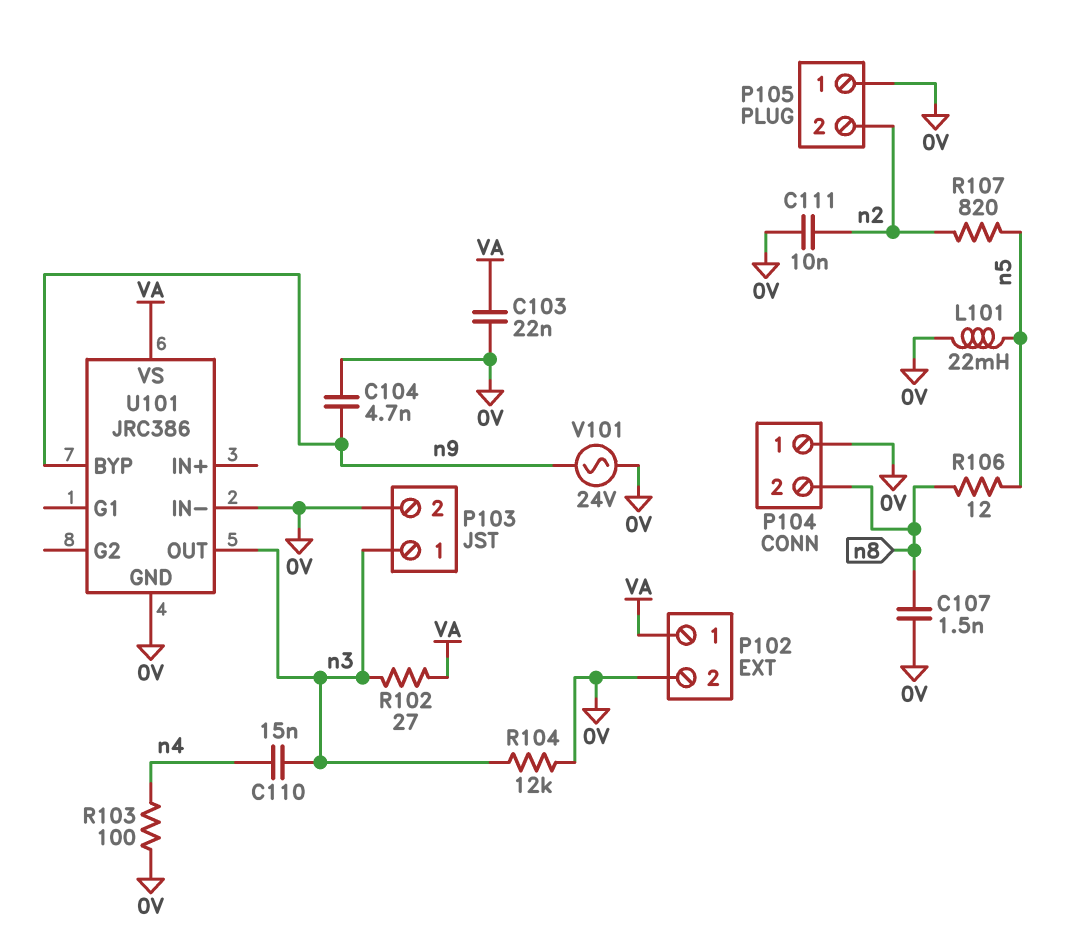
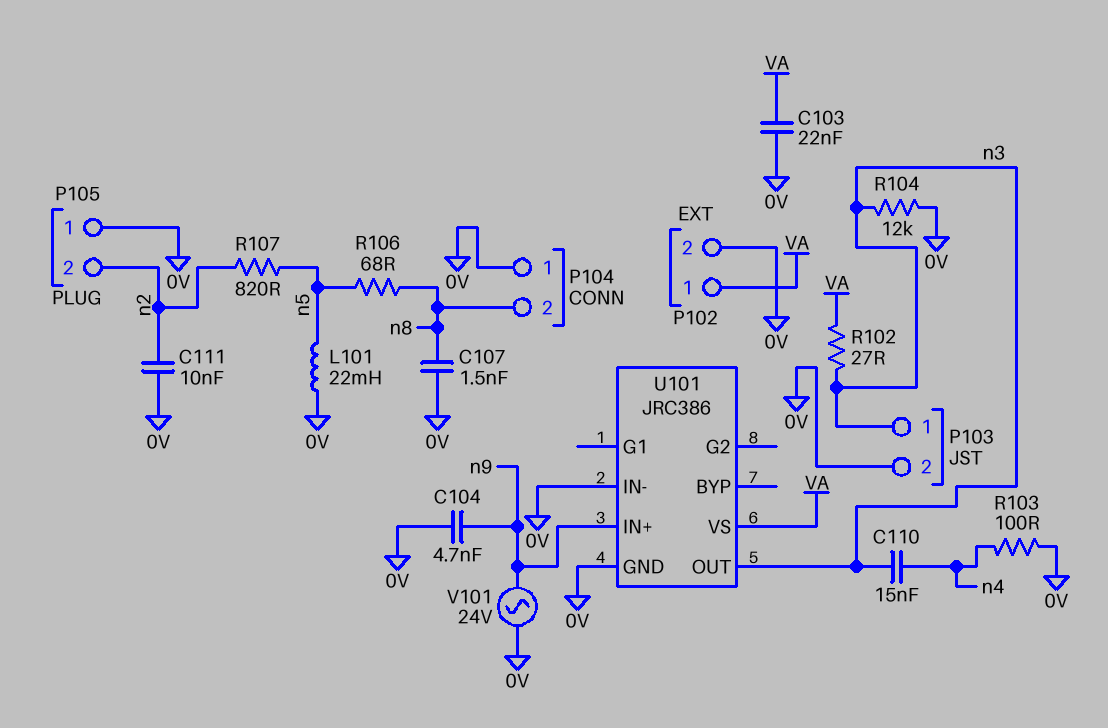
R106: 12 (n5, n8) -> 68 (n5, n8)
U101 pin BYP: n9 -> none
U101 pin IN+: none -> n9

